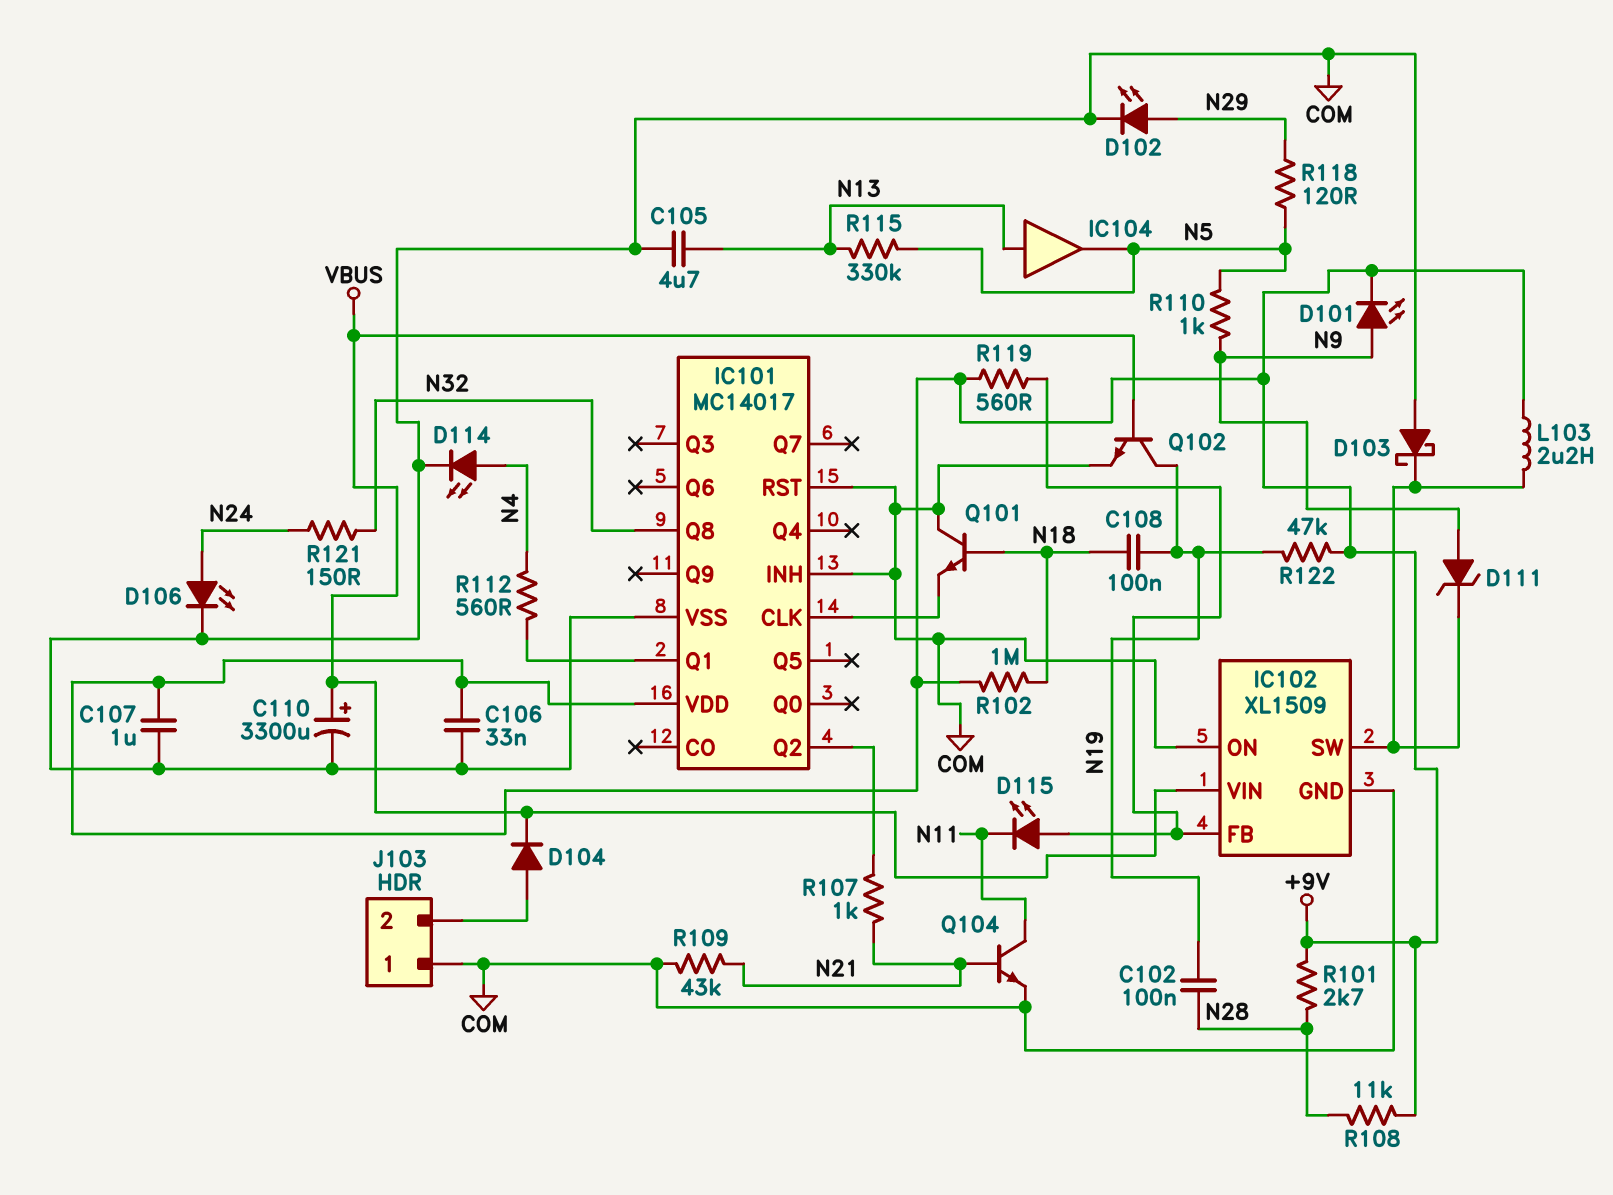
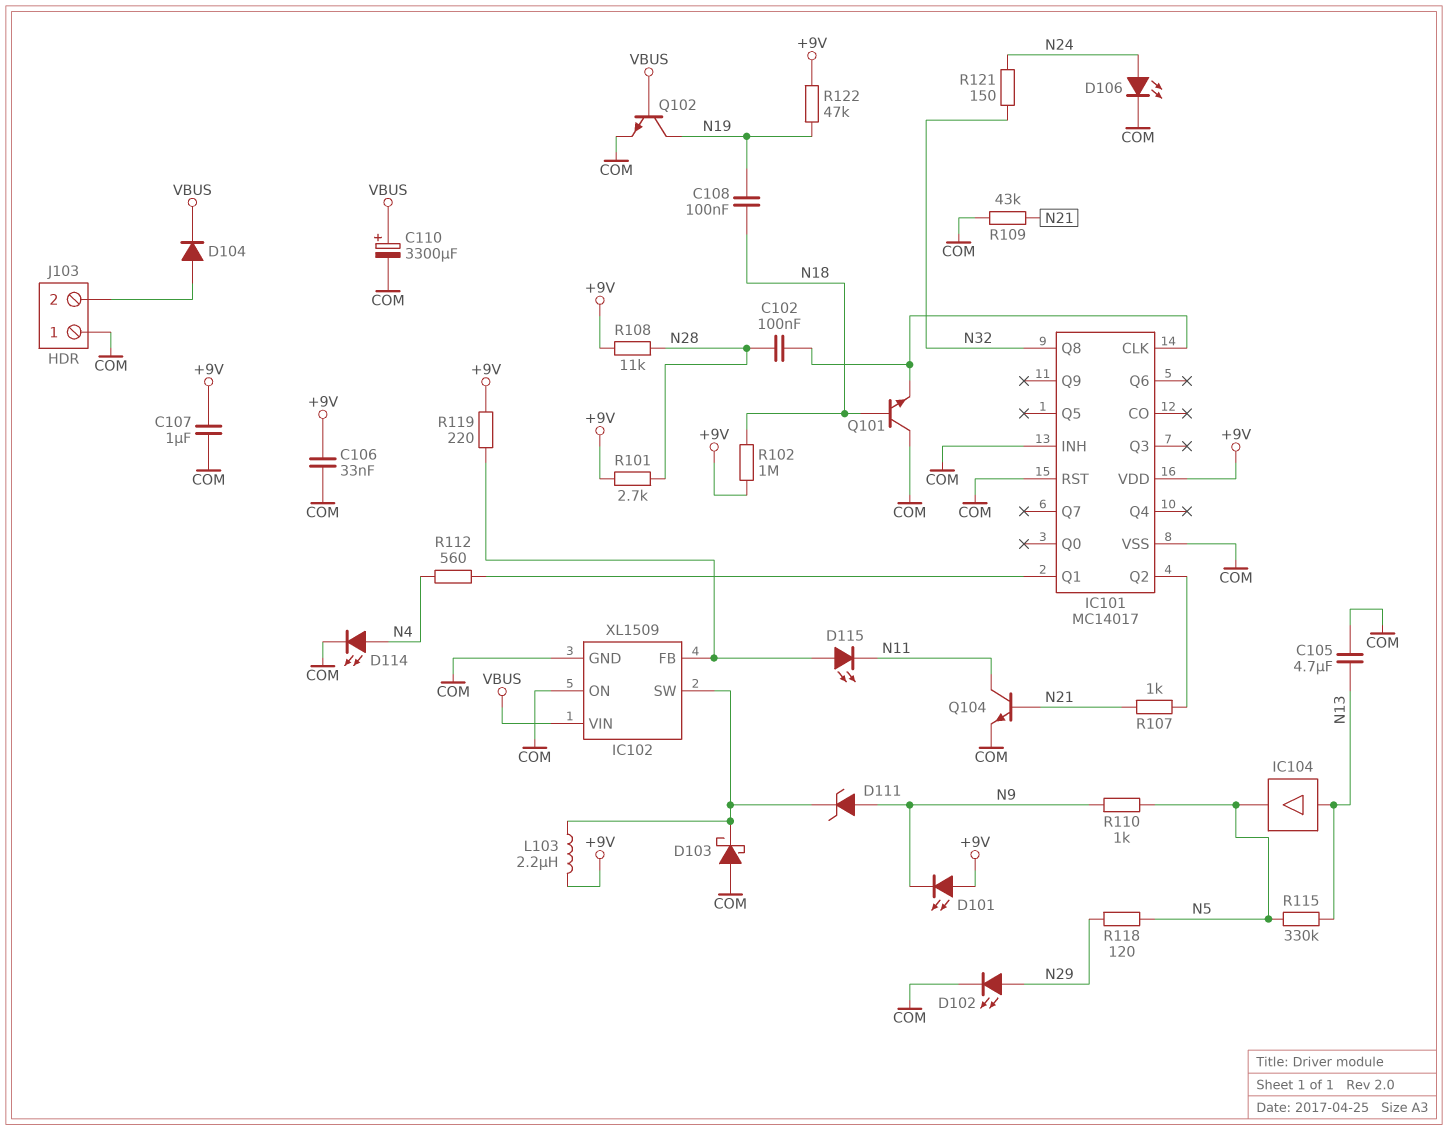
C102: 100nF (N19, N28) -> 100nF (IC101/CLK, N28)
D101: LED (A N9, K +9V) -> LED (A +9V, K N9)
R119: 560 (+9V, IC102/FB) -> 220 (+9V, IC102/FB)

